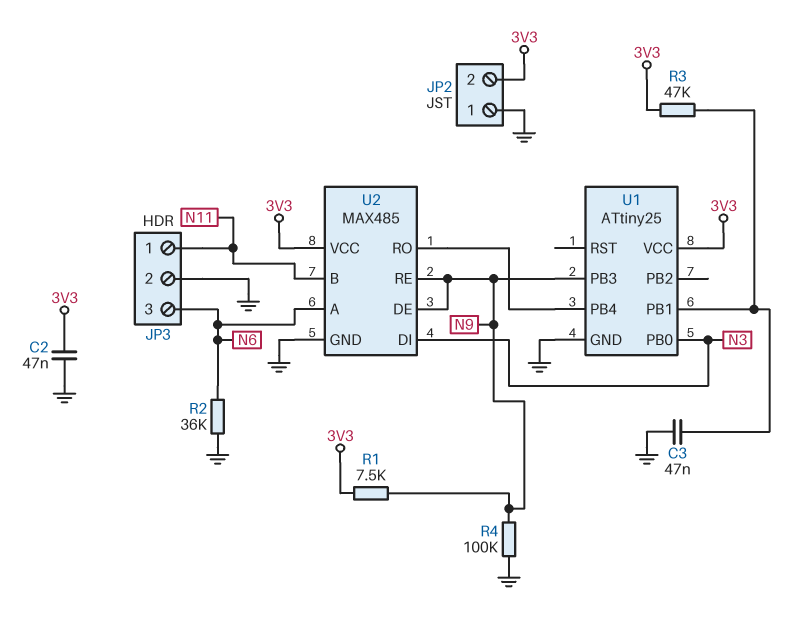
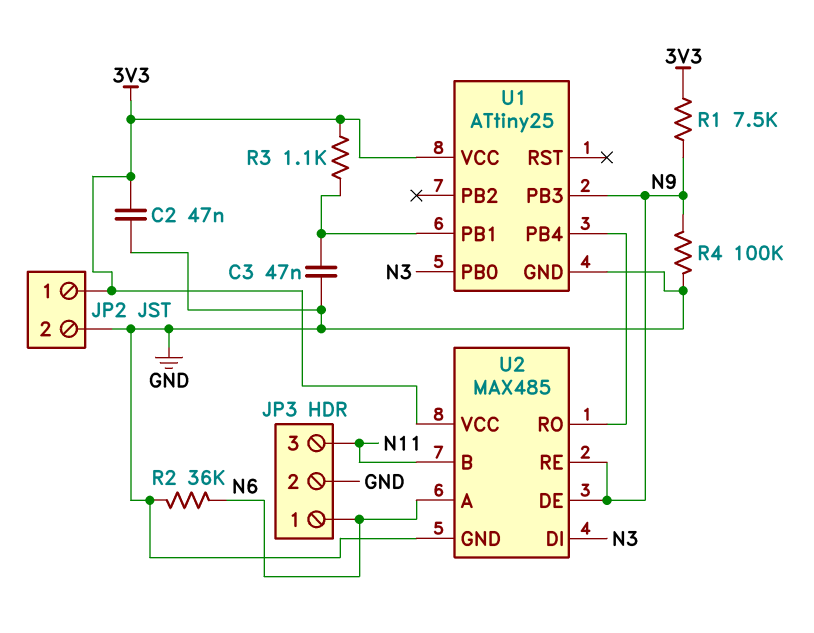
JP2 pin 1: GND -> 3V3
JP2 pin 2: 3V3 -> GND
JP3 pin 1: N11 -> N6
JP3 pin 3: N6 -> N11
R3: 47k (3V3, U1/PB1) -> 1.1k (3V3, U1/PB1)

